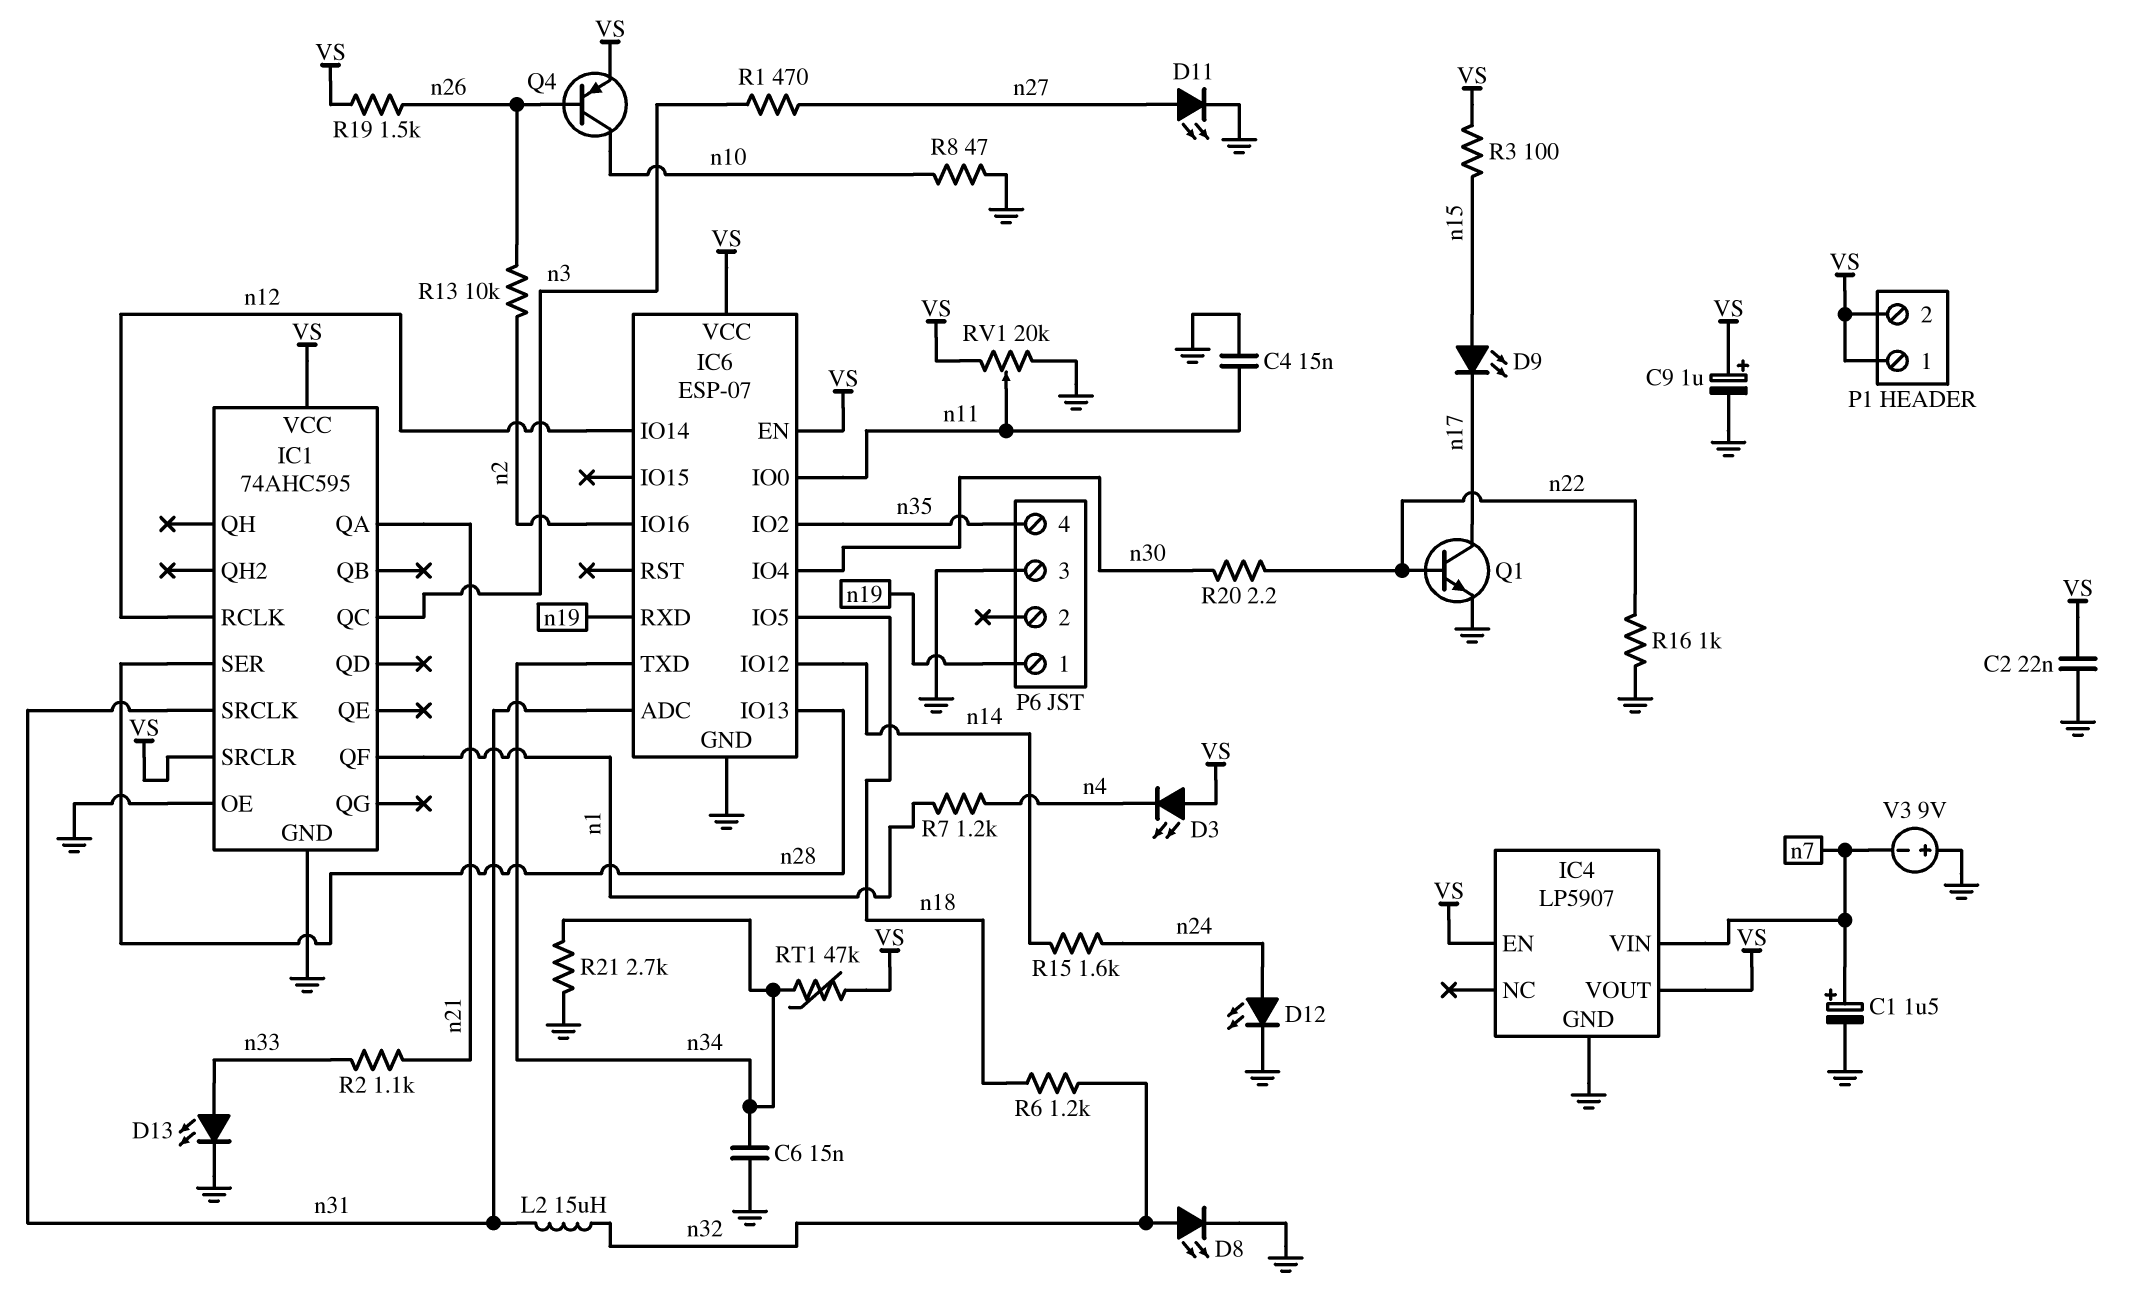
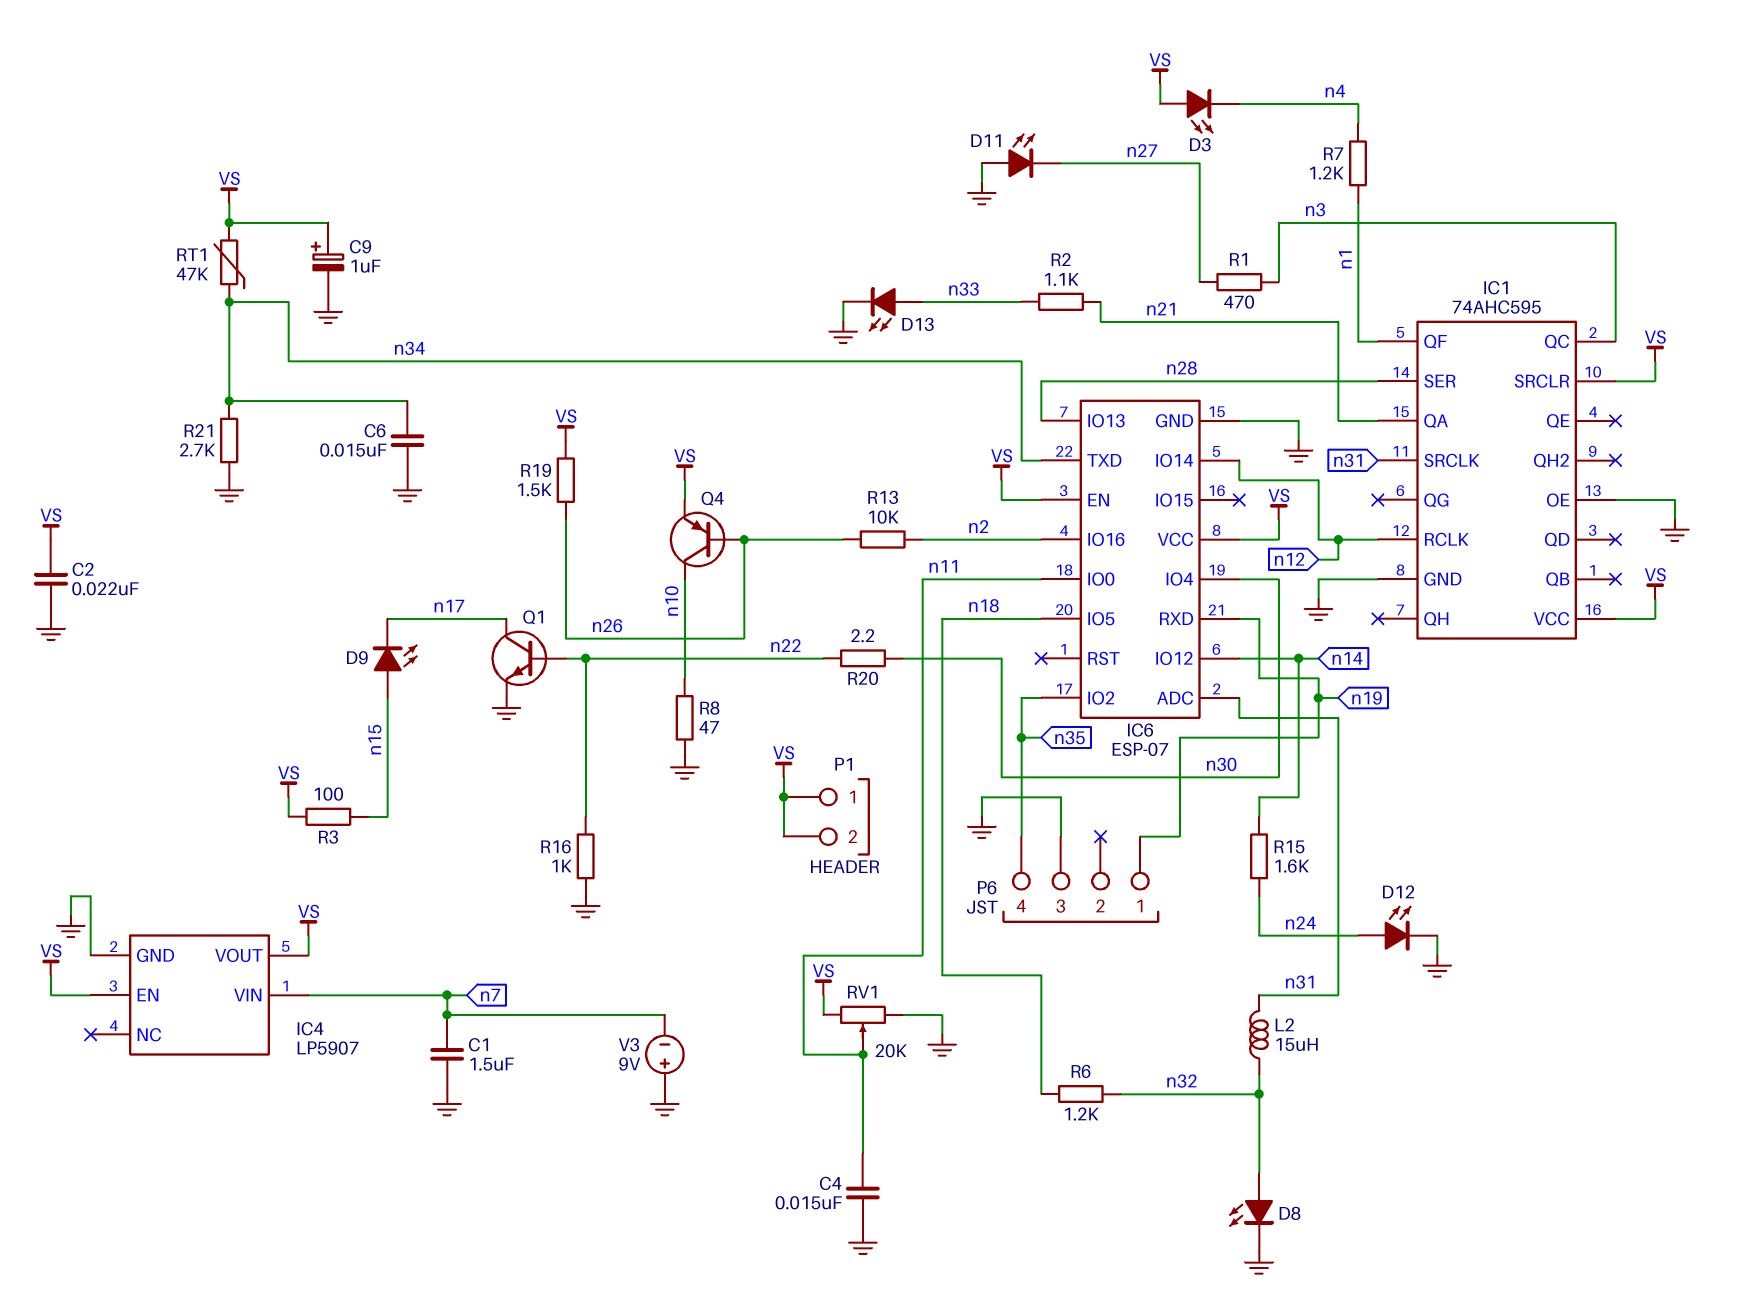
C1: 1.5uF (plus n7, minus GND) -> 1.5uF (GND, n7)
D11: LED (A n27, K GND) -> LED (A GND, K n27)

